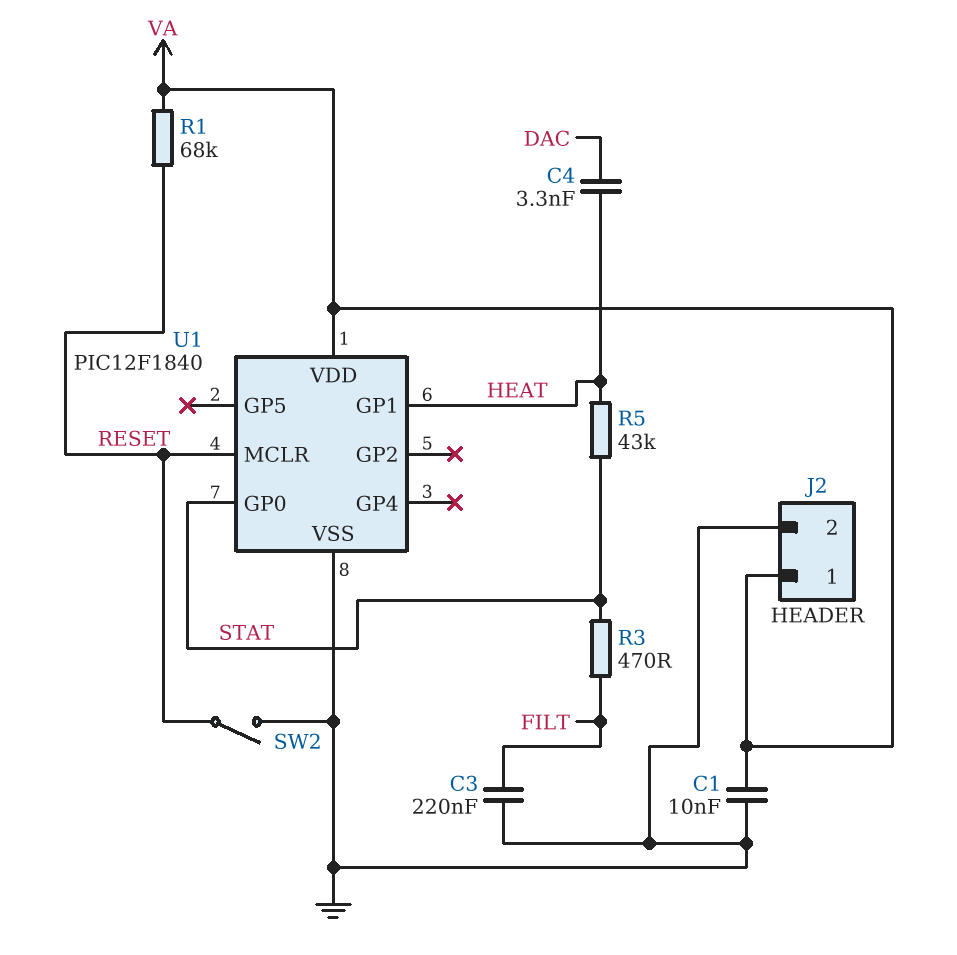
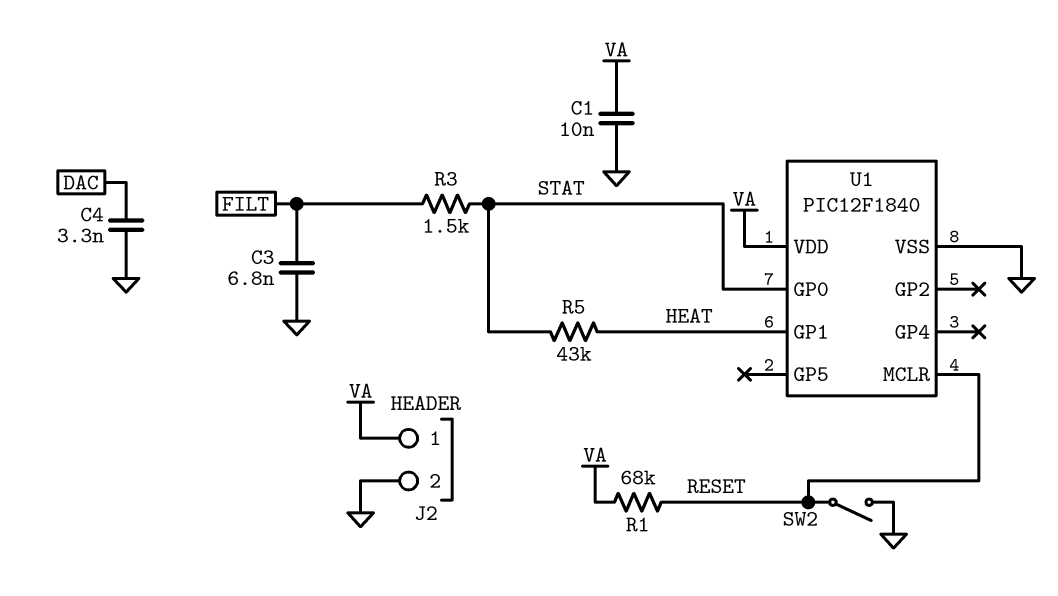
C3: 220nF (FILT, GND) -> 6.8nF (FILT, GND)
C4: 3.3nF (DAC, HEAT) -> 3.3nF (DAC, GND)
R3: 470 (FILT, STAT) -> 1.5k (FILT, STAT)

